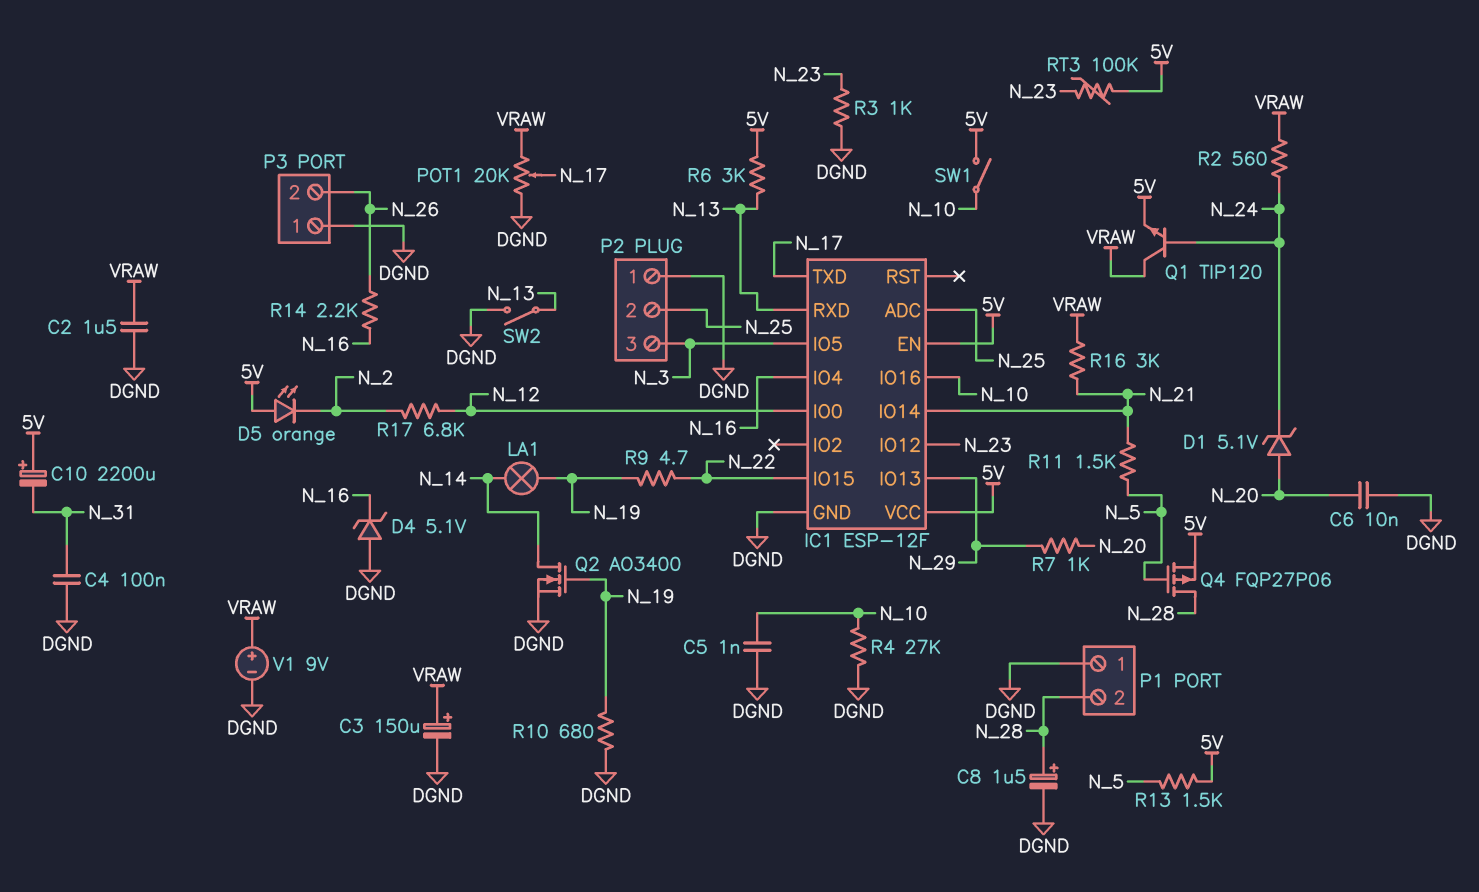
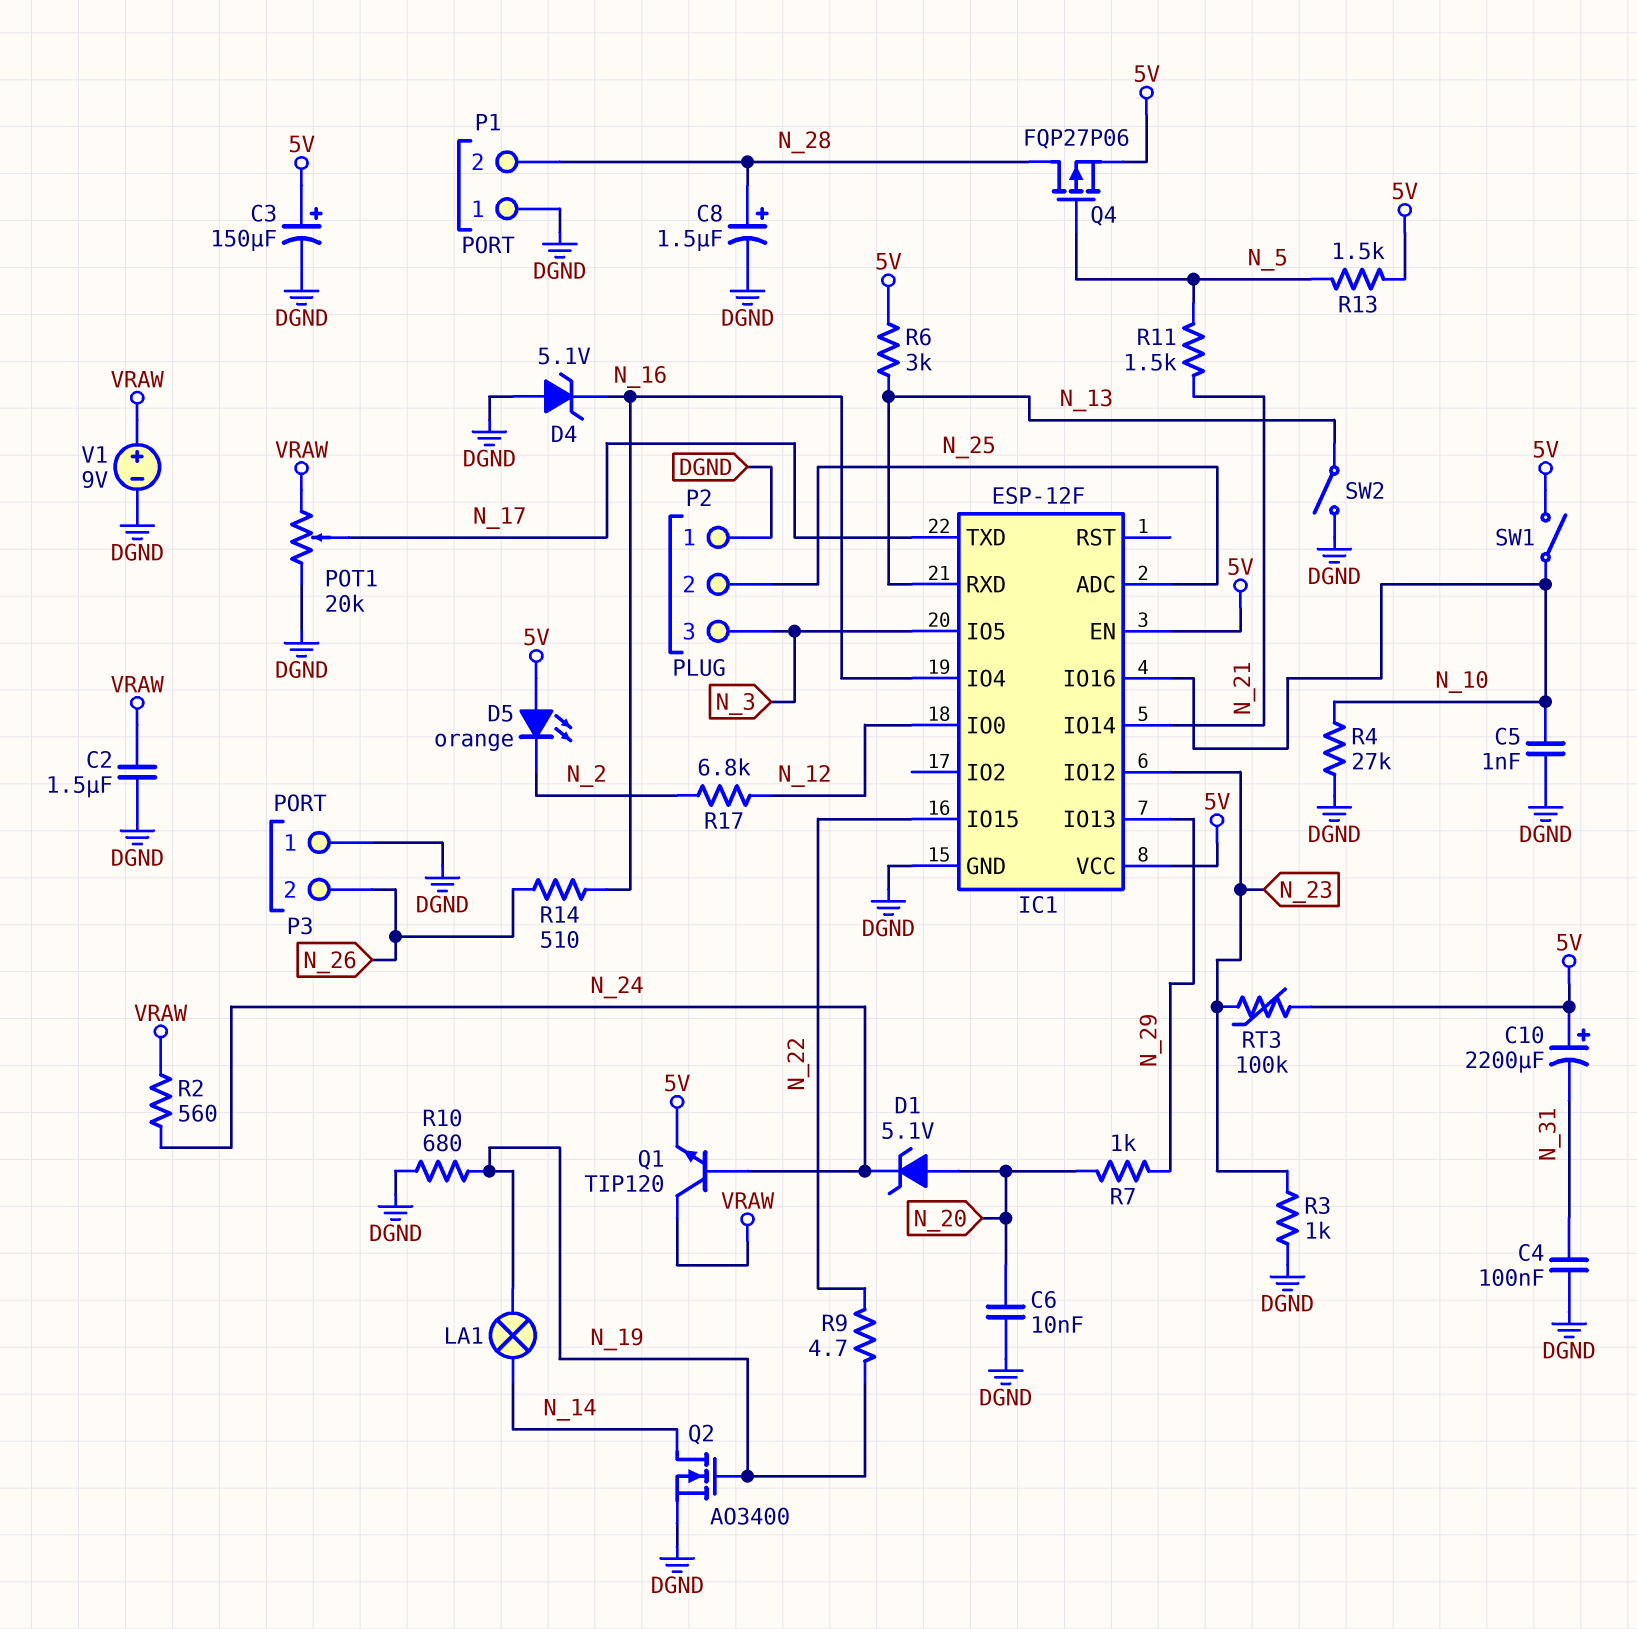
C3: 150uF (plus VRAW, minus DGND) -> 150uF (plus 5V, minus DGND)
R14: 2.2k (N_16, N_26) -> 510 (N_16, N_26)
R16: 3k (N_21, VRAW) -> none

